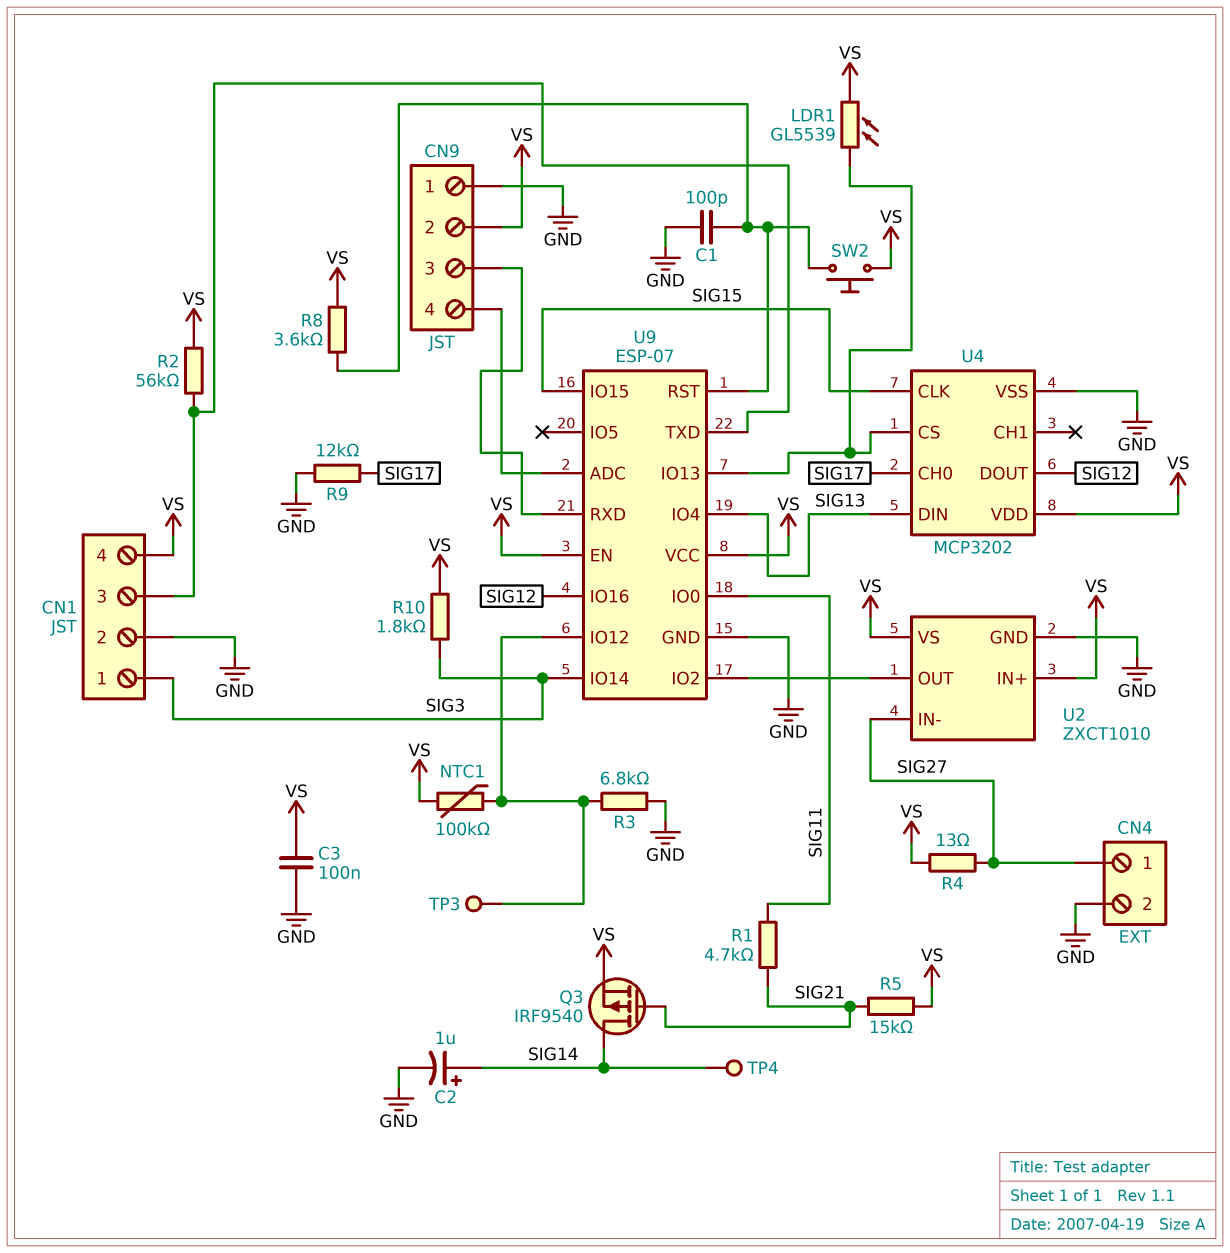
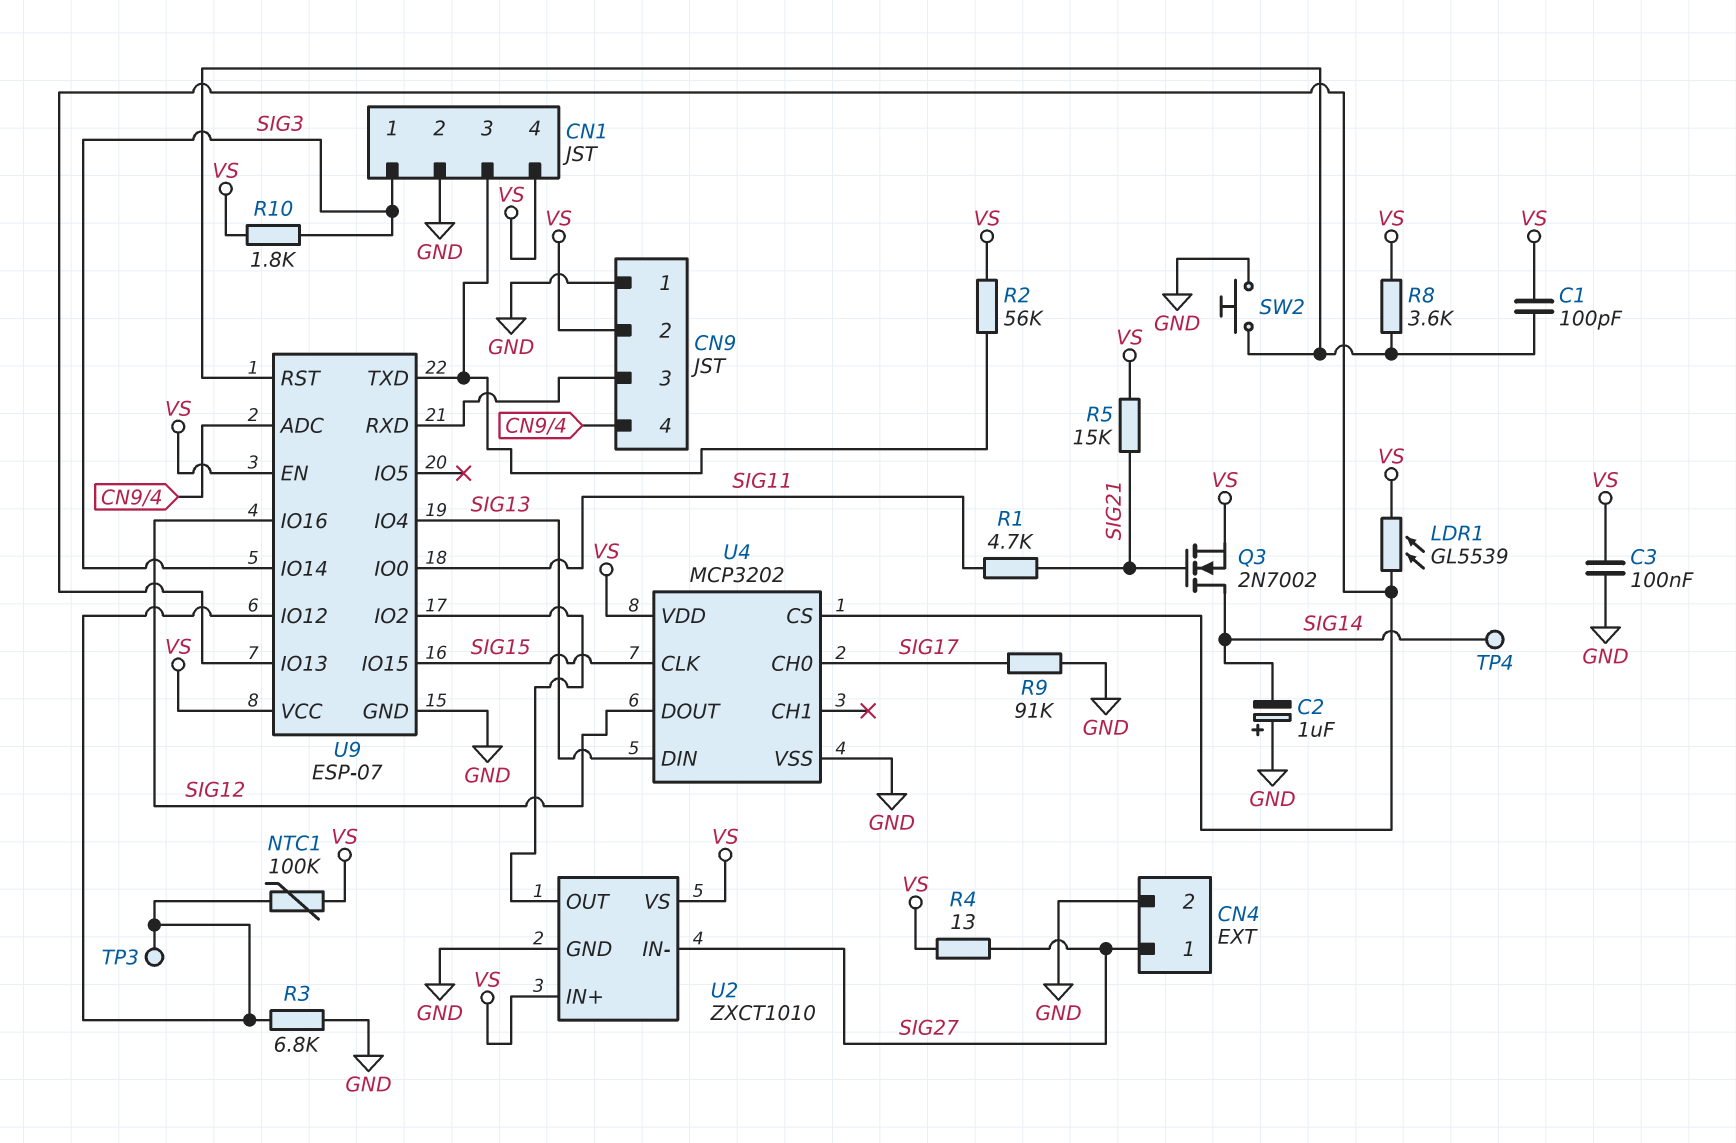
C1: 100pF (GND, U9/RST) -> 100pF (U9/RST, VS)
C2: 1uF (plus SIG14, minus GND) -> 1uF (plus GND, minus SIG14)
Q3: PMOS IRF9540 (G SIG21, D SIG14, S VS) -> NMOS 2N7002 (G SIG21, D SIG14, S VS)
R9: 12k (GND, SIG17) -> 91k (GND, SIG17)
SW2: button (U9/RST, VS) -> button (GND, U9/RST)

